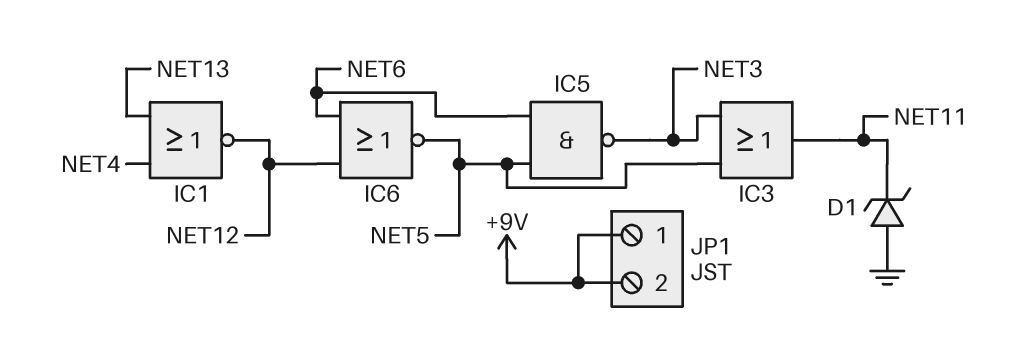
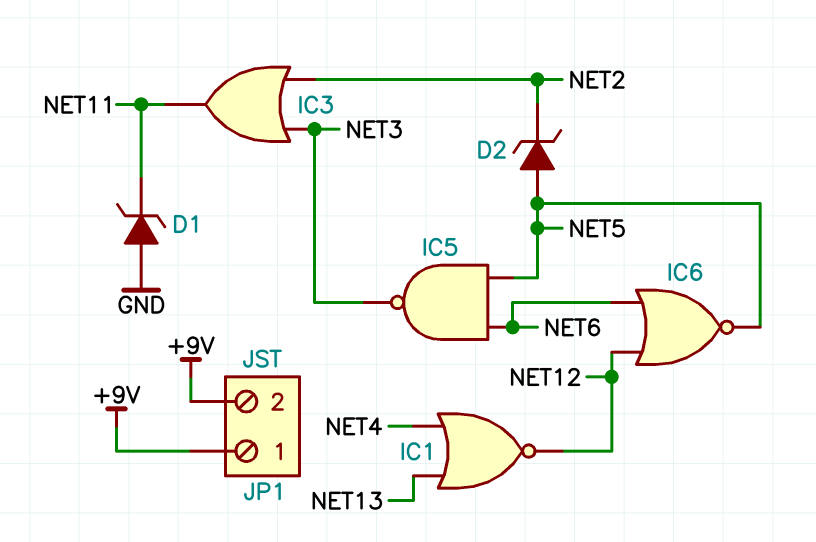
D2: none -> zener (A NET5, K NET2)
IC3: OR (in NET3, in NET5, out NET11) -> OR (in NET2, in NET3, out NET11)

